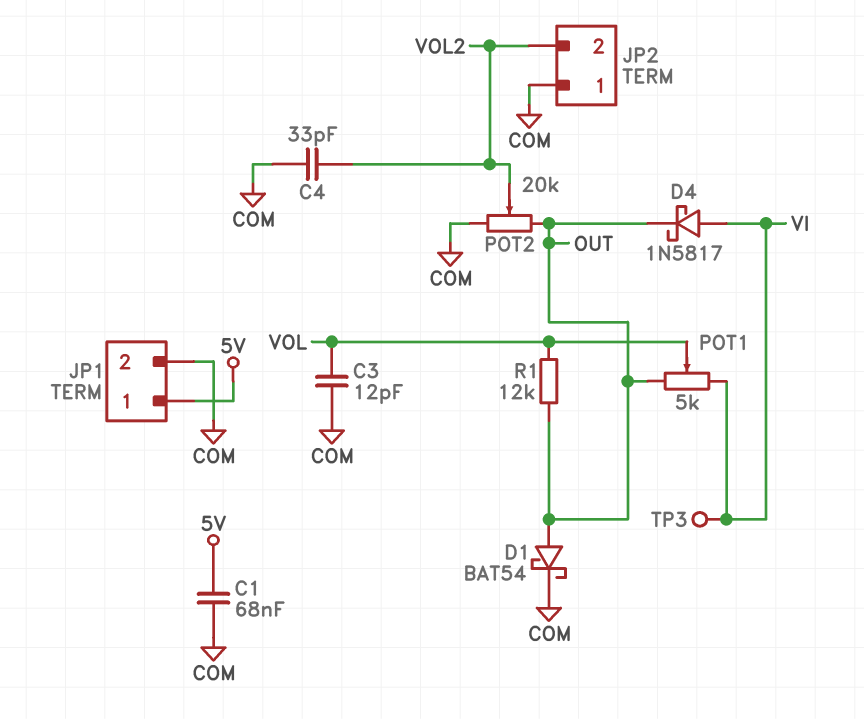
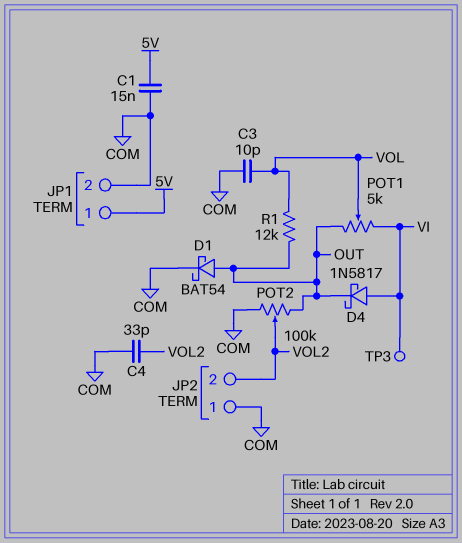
C1: 68nF (5V, COM) -> 15nF (5V, COM)
C3: 12pF (COM, VOL) -> 10pF (COM, VOL)
POT2: 20k (COM, OUT, wiper VOL2) -> 100k (COM, OUT, wiper VOL2)

